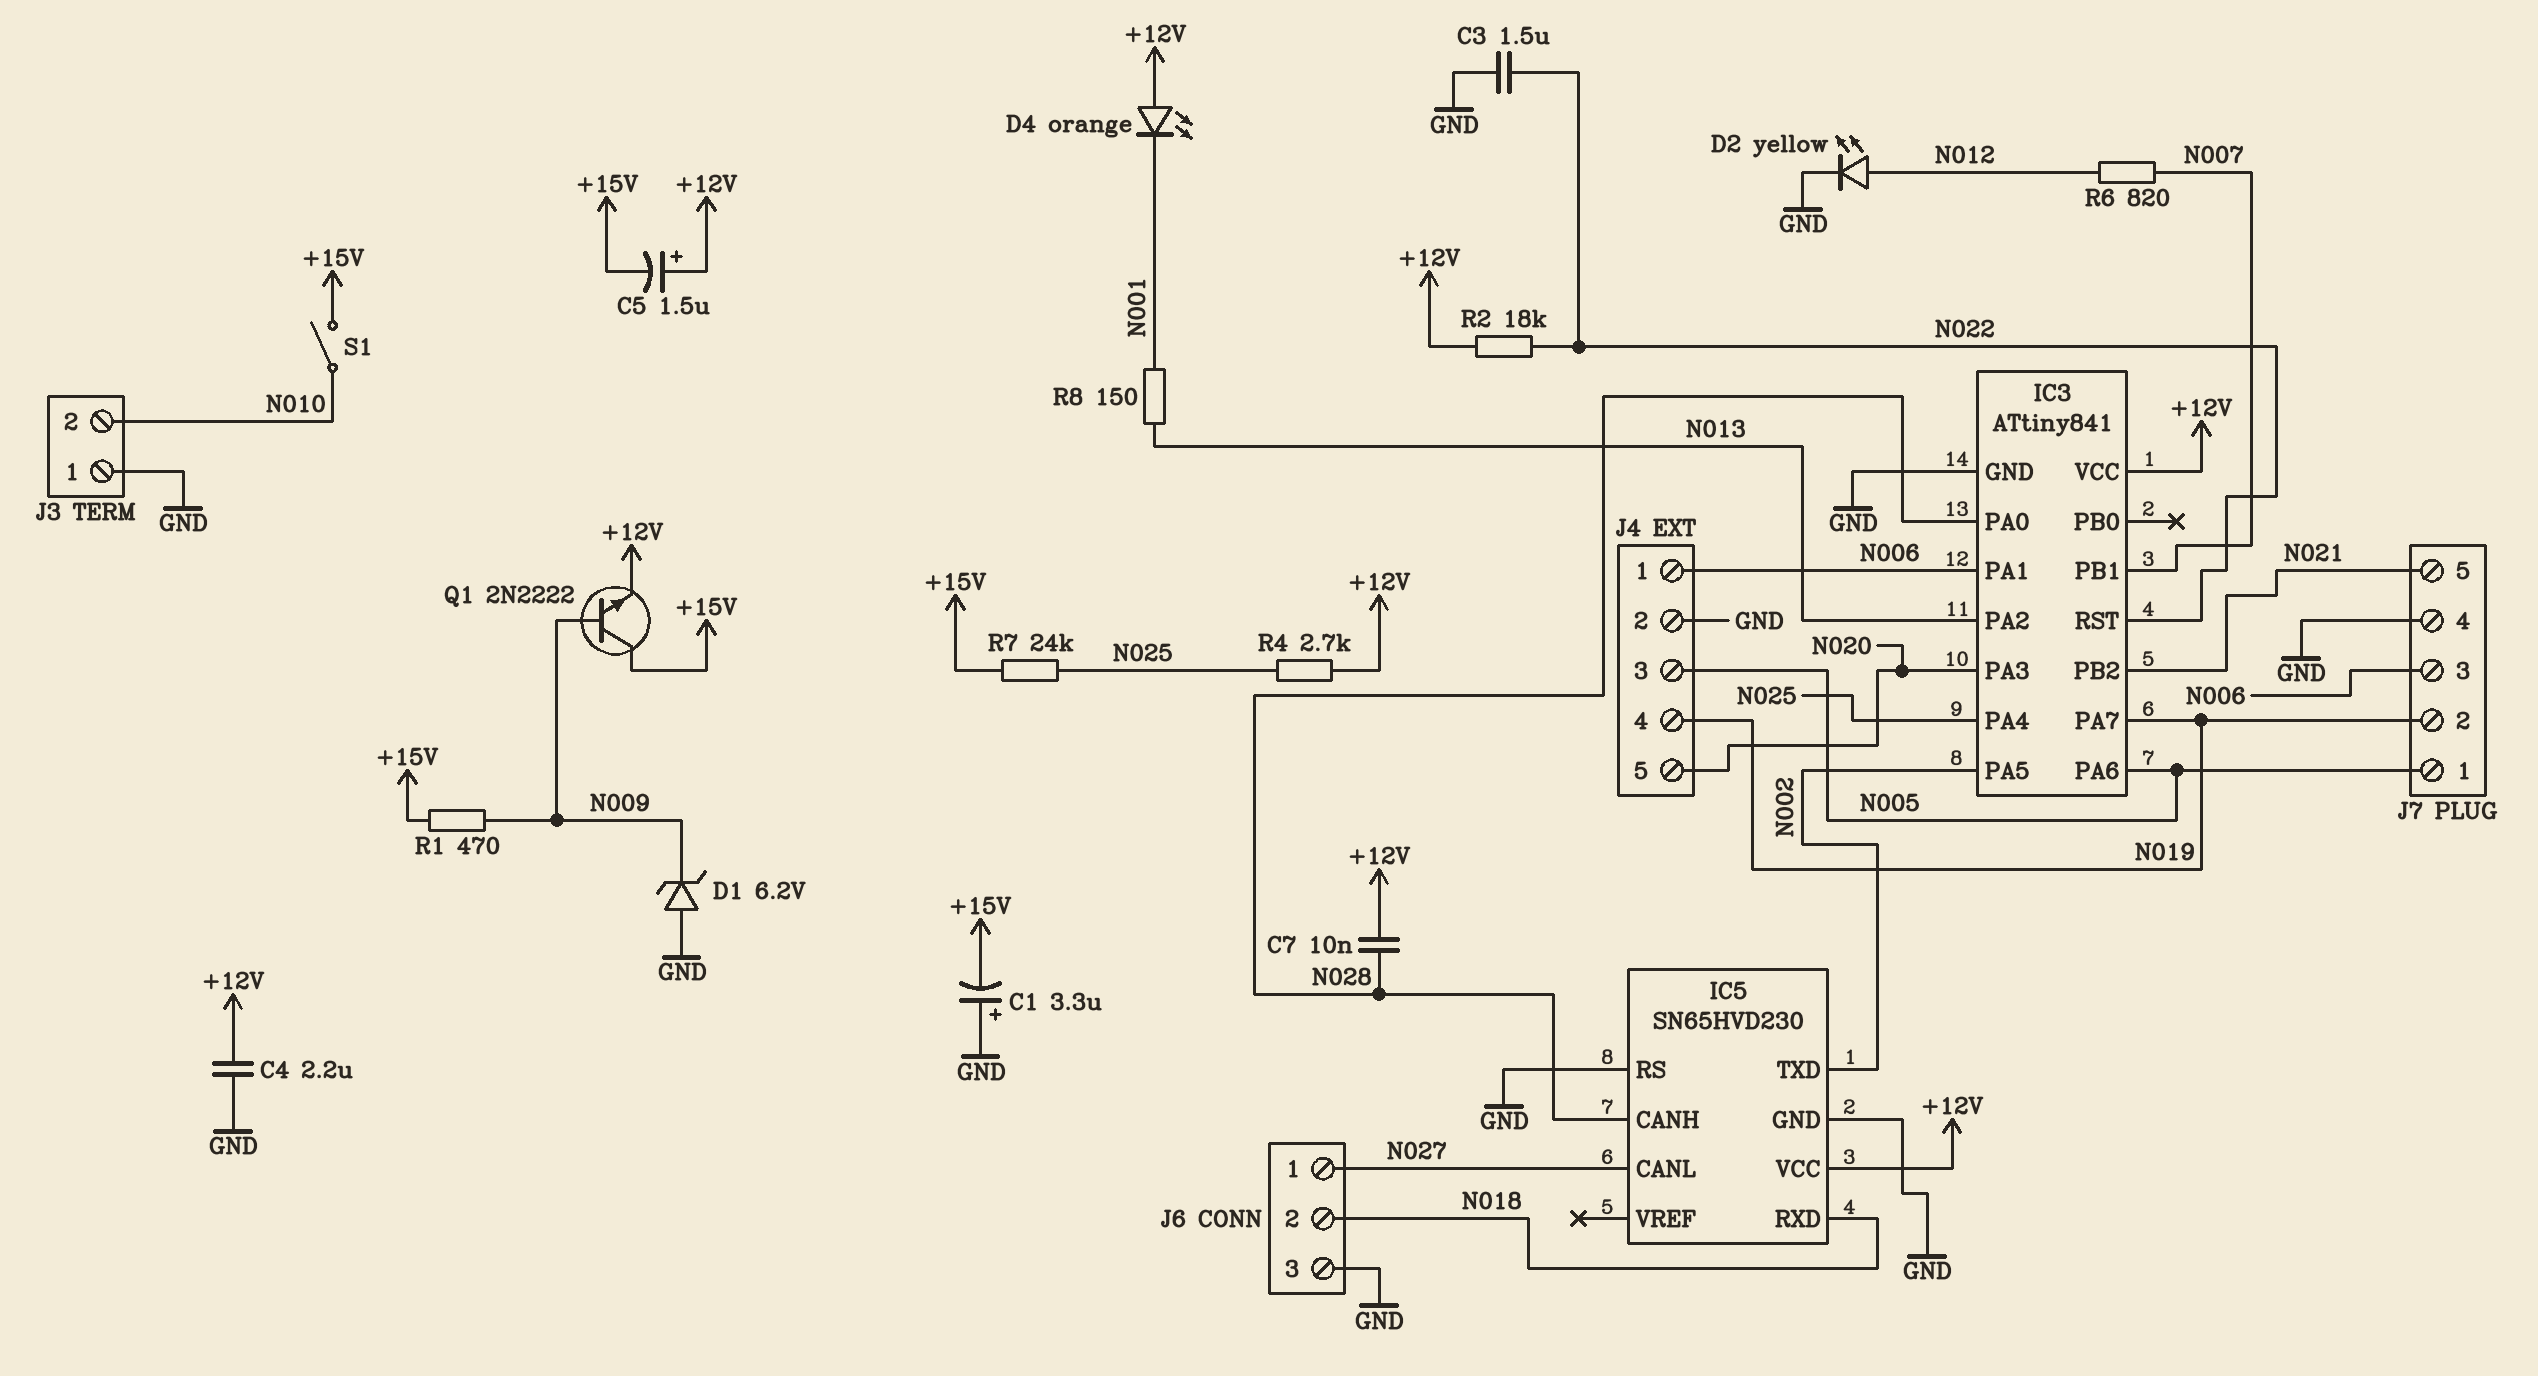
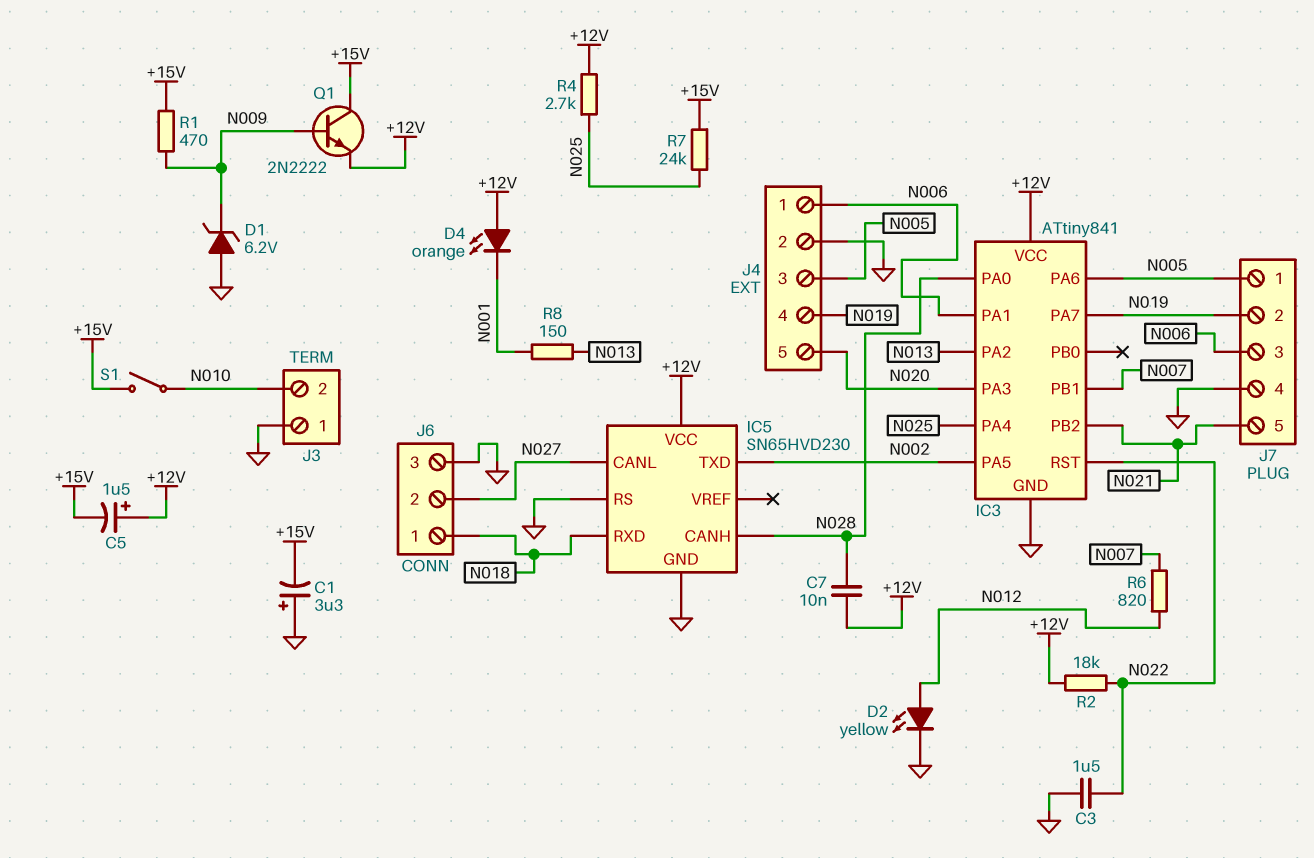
C4: 2.2uF (+12V, GND) -> none
J6 pin 1: N027 -> N018
J6 pin 2: N018 -> N027

